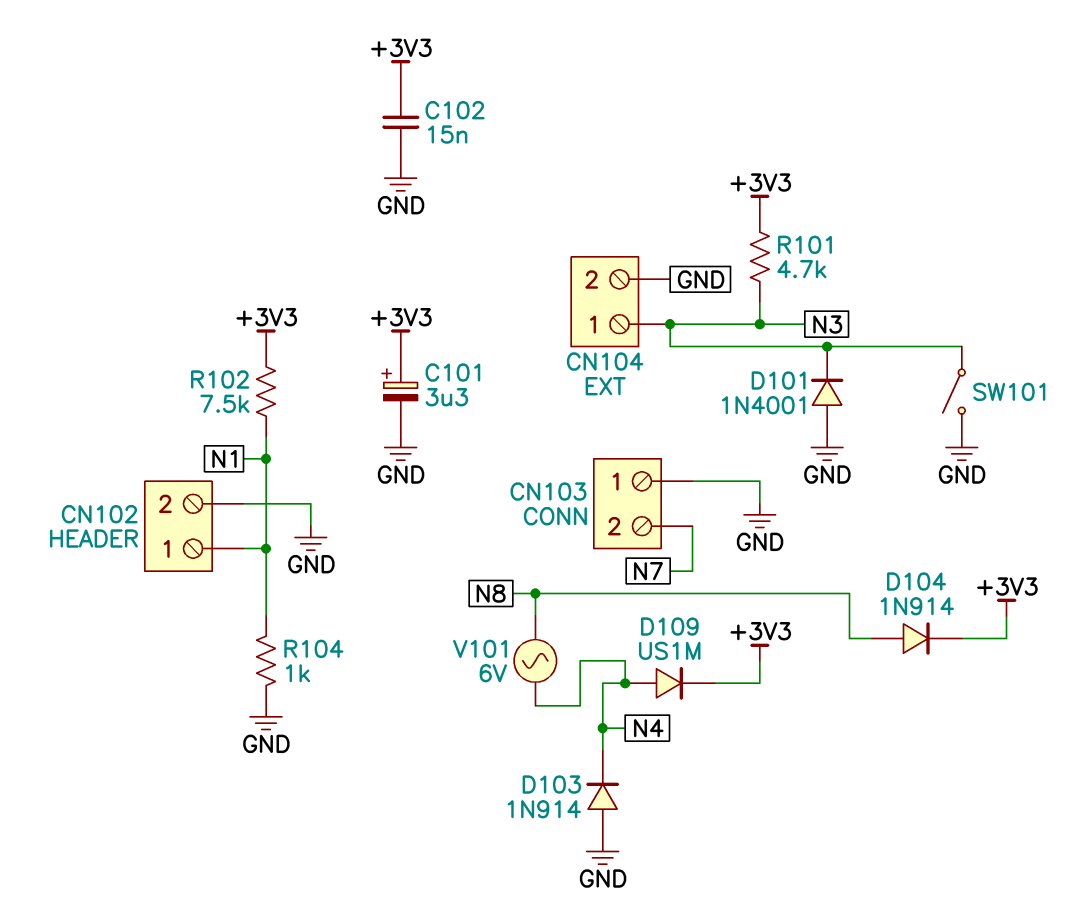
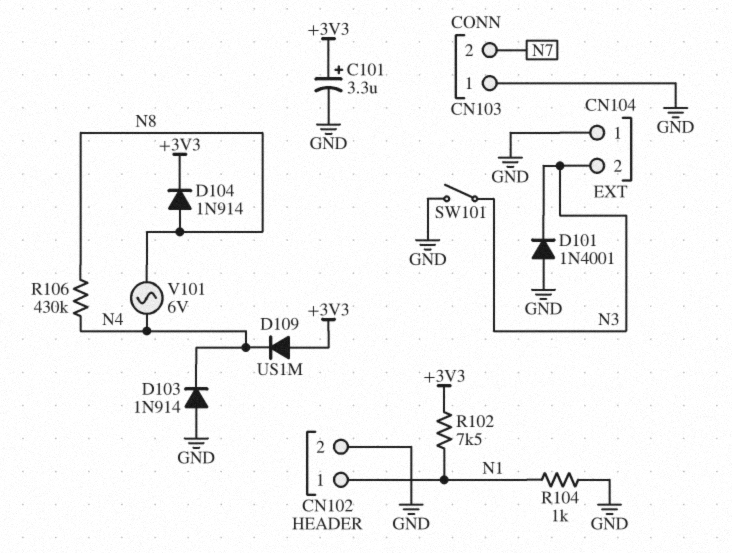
C102: 15nF (+3V3, GND) -> none
CN104 pin 1: N3 -> GND
CN104 pin 2: GND -> N3
D109: diode US1M (A N4, K +3V3) -> diode US1M (A +3V3, K N4)
R101: 4.7k (+3V3, N3) -> none
R106: none -> 430k (N4, N8)

